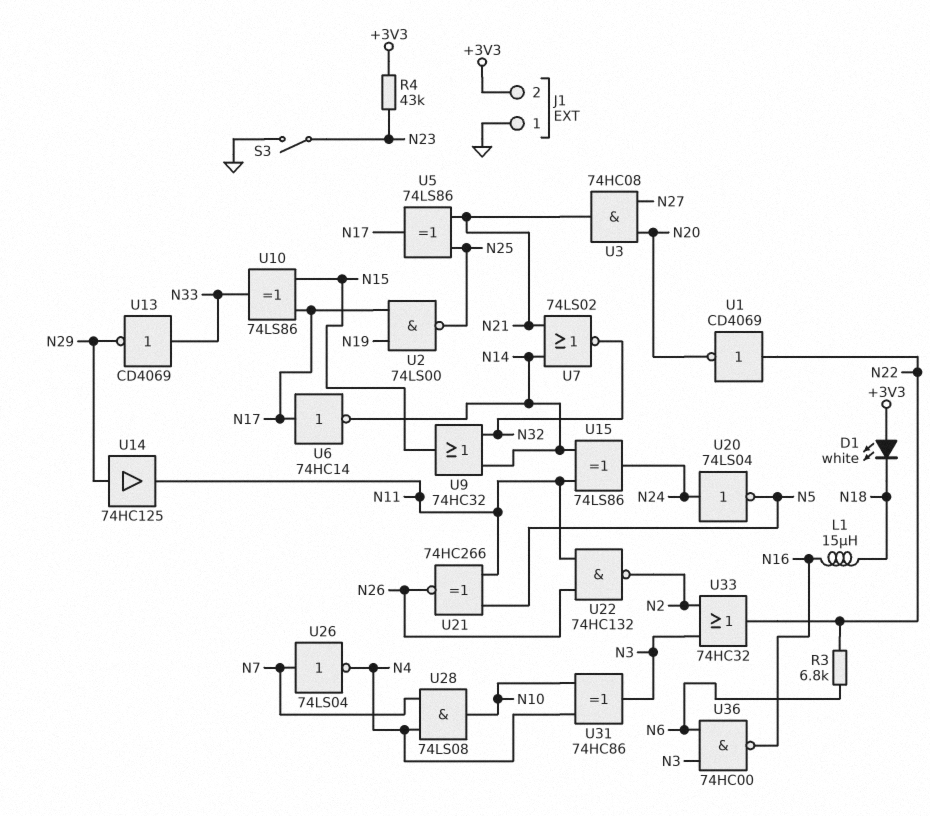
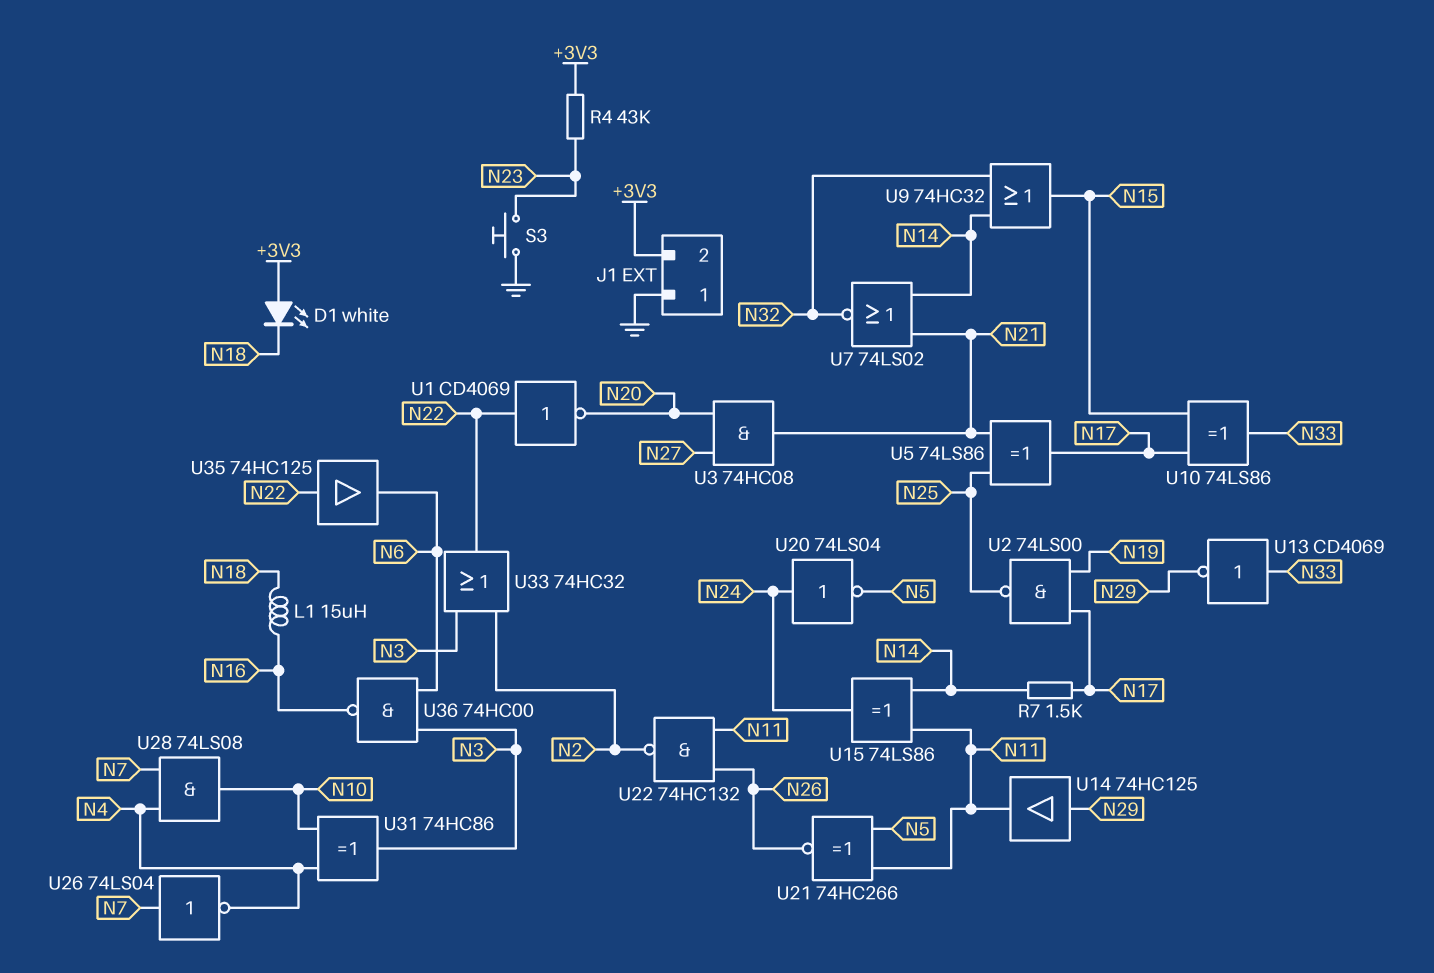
R3: 6.8k (N6, N22) -> none
R7: none -> 1.5k (N14, N17)
S3: switch (GND, N23) -> button (GND, N23)
U6: NOT 74HC14 (in N17, out N14) -> none
U35: none -> buffer 74HC125 (in N22, out N6)

